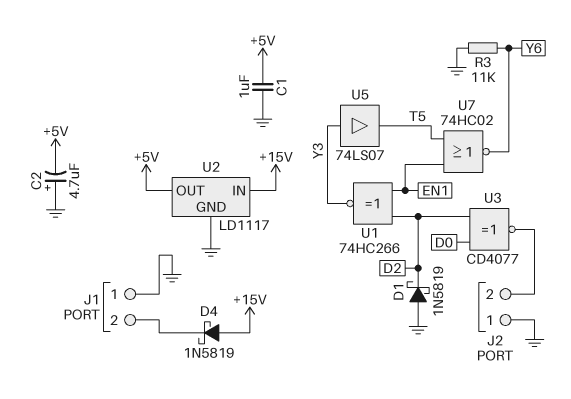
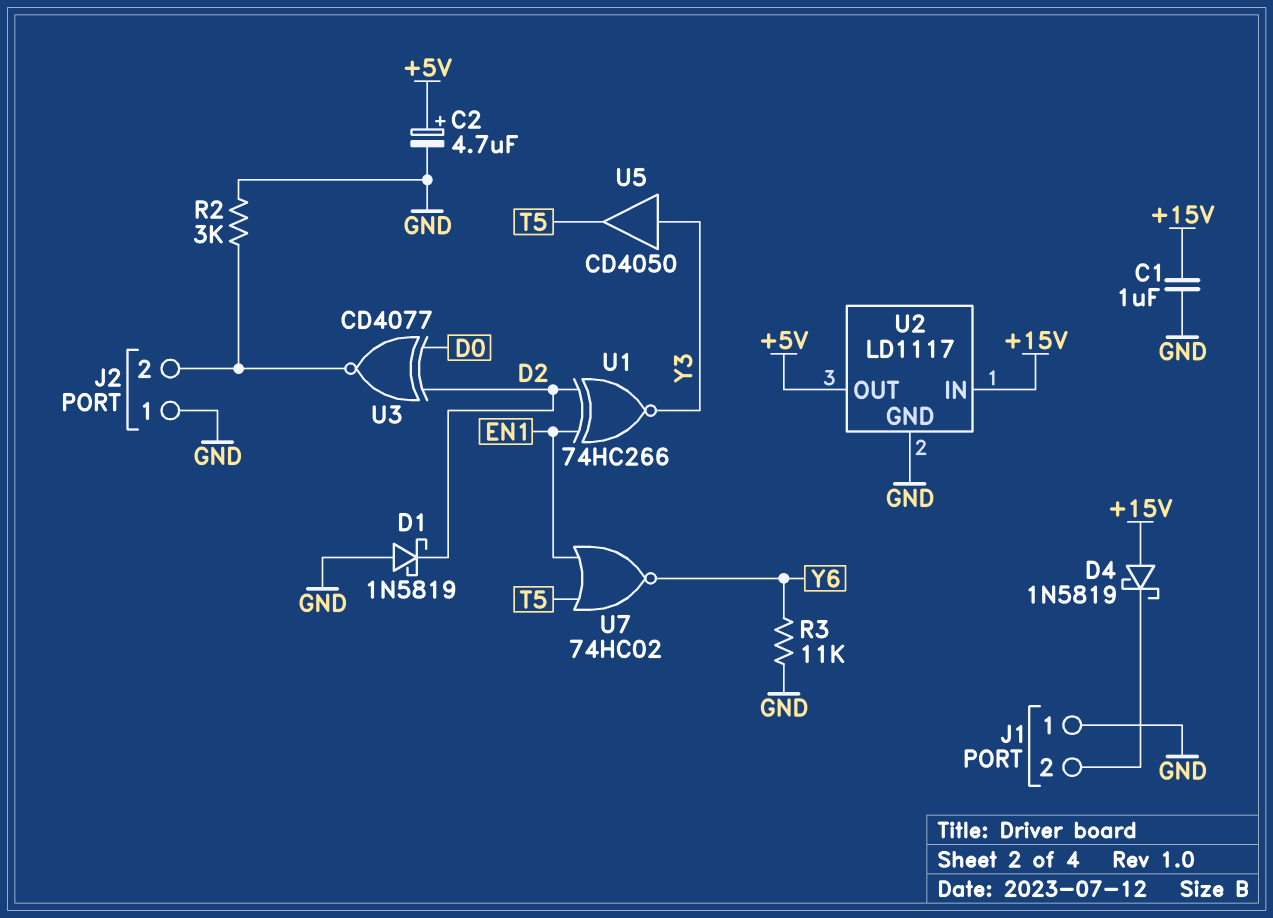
C1: 1uF (+5V, GND) -> 1uF (+15V, GND)
C2: 4.7uF (plus GND, minus +5V) -> 4.7uF (plus +5V, minus GND)
R2: none -> 3k (GND, J2/2)
U5: buffer 74LS07 (in Y3, out T5) -> buffer CD4050 (in Y3, out T5)

